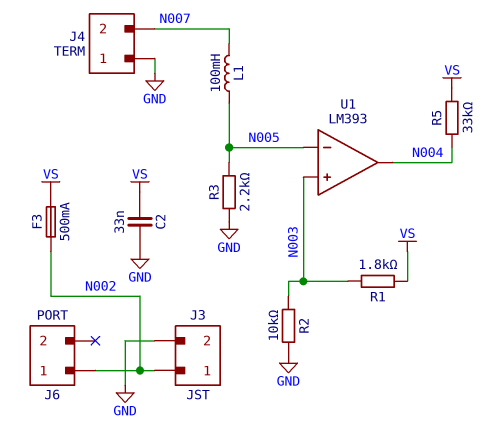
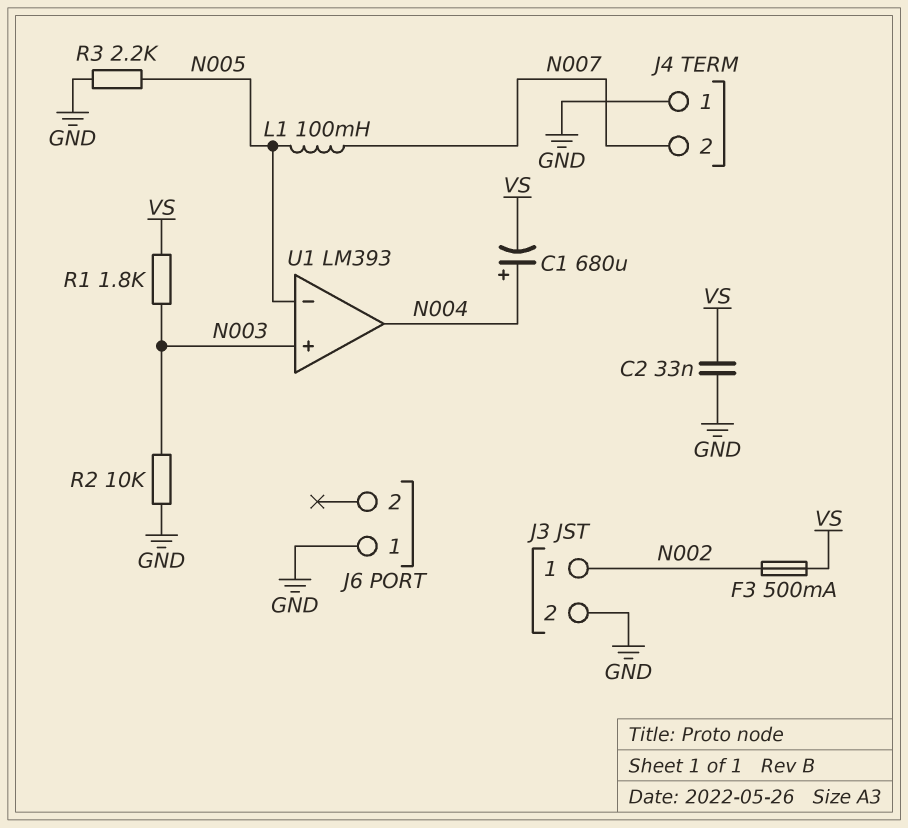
C1: none -> 680uF (plus N004, minus VS)
J6 pin 1: N002 -> GND
R5: 33k (N004, VS) -> none

